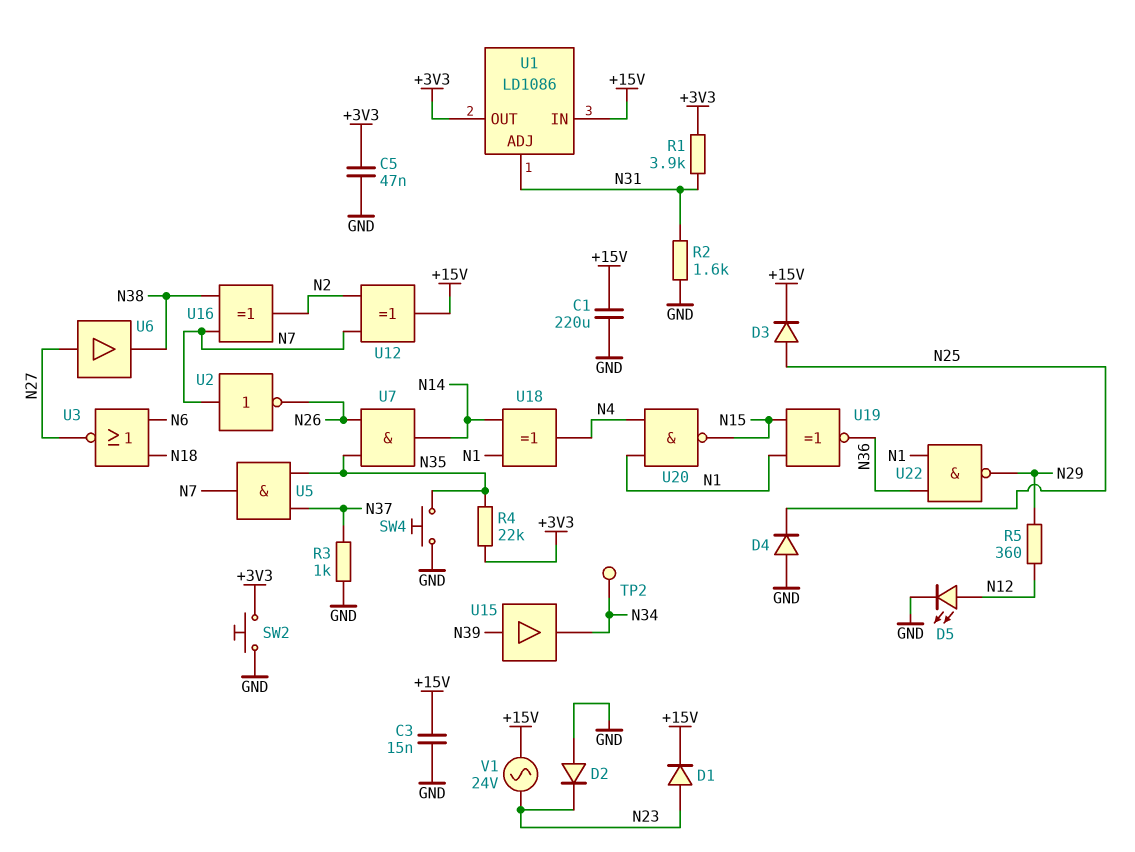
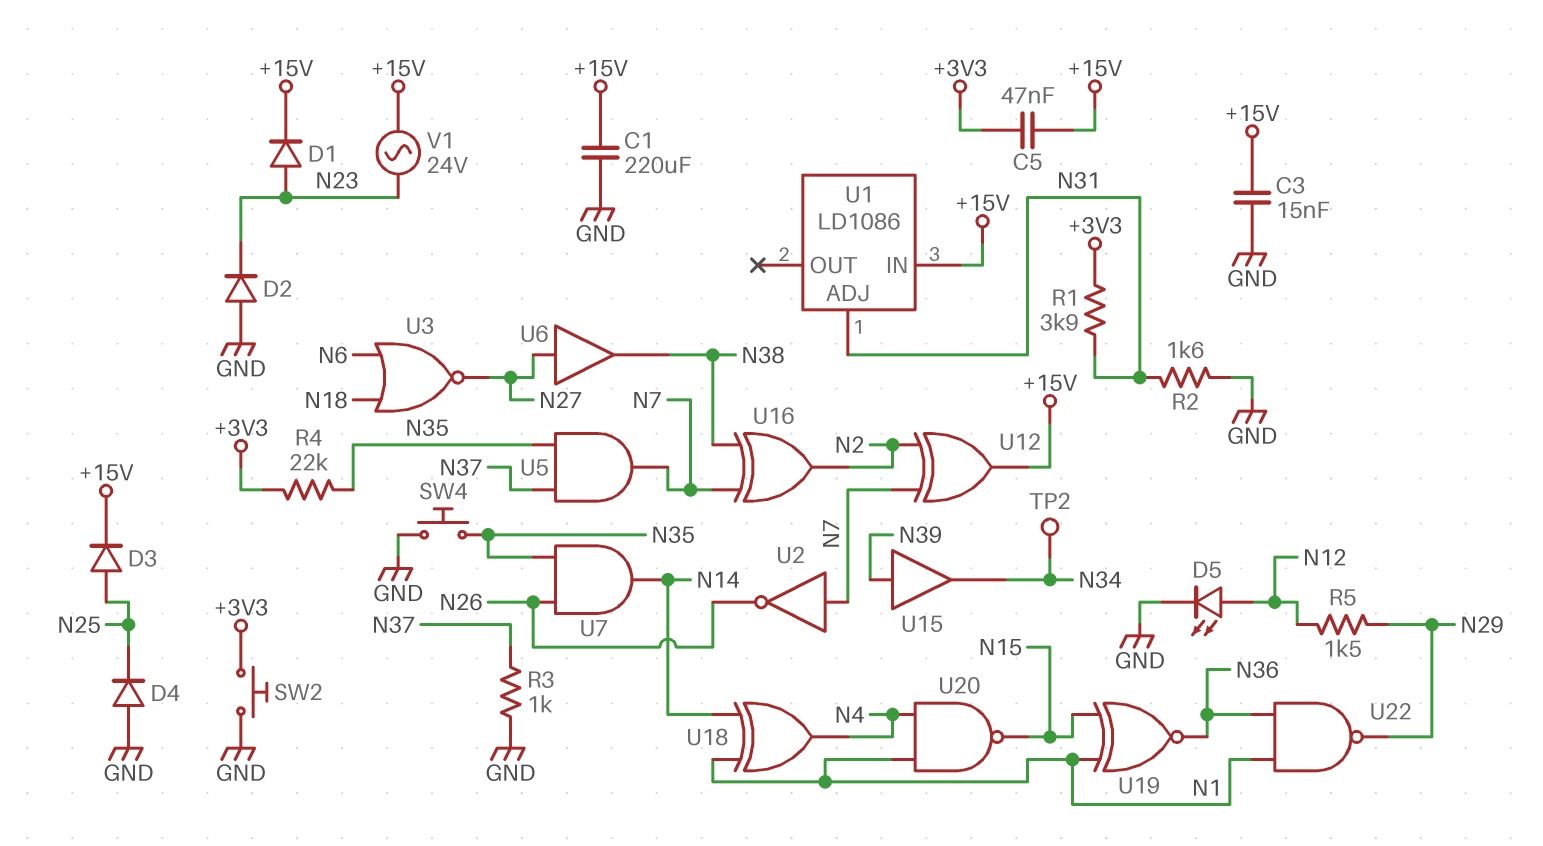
C5: 47nF (+3V3, GND) -> 47nF (+3V3, +15V)
R5: 360 (N12, N29) -> 1.5k (N12, N29)
U1 pin OUT: +3V3 -> none

